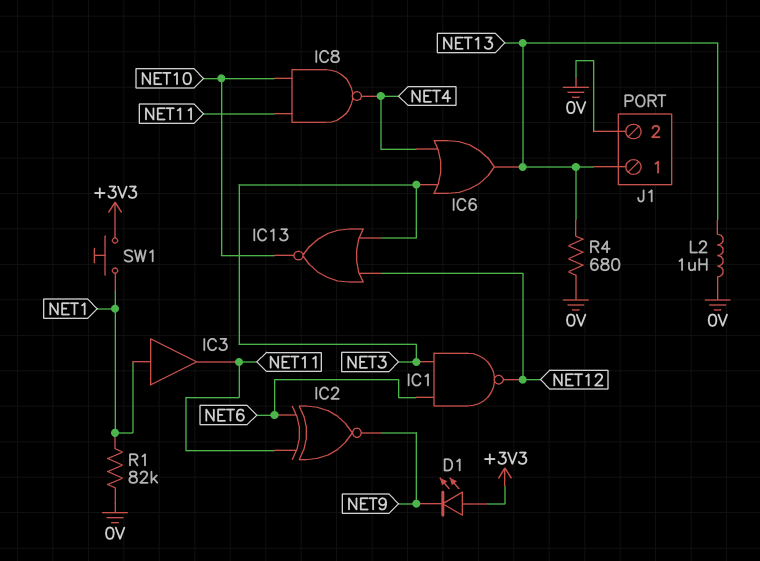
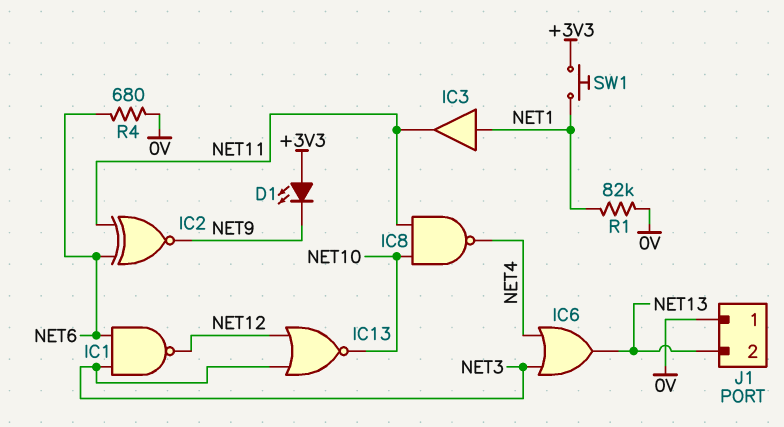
J1 pin 1: NET13 -> 0V
J1 pin 2: 0V -> NET13
L2: 1uH (0V, NET13) -> none
R4: 680 (0V, NET13) -> 680 (0V, NET6)

